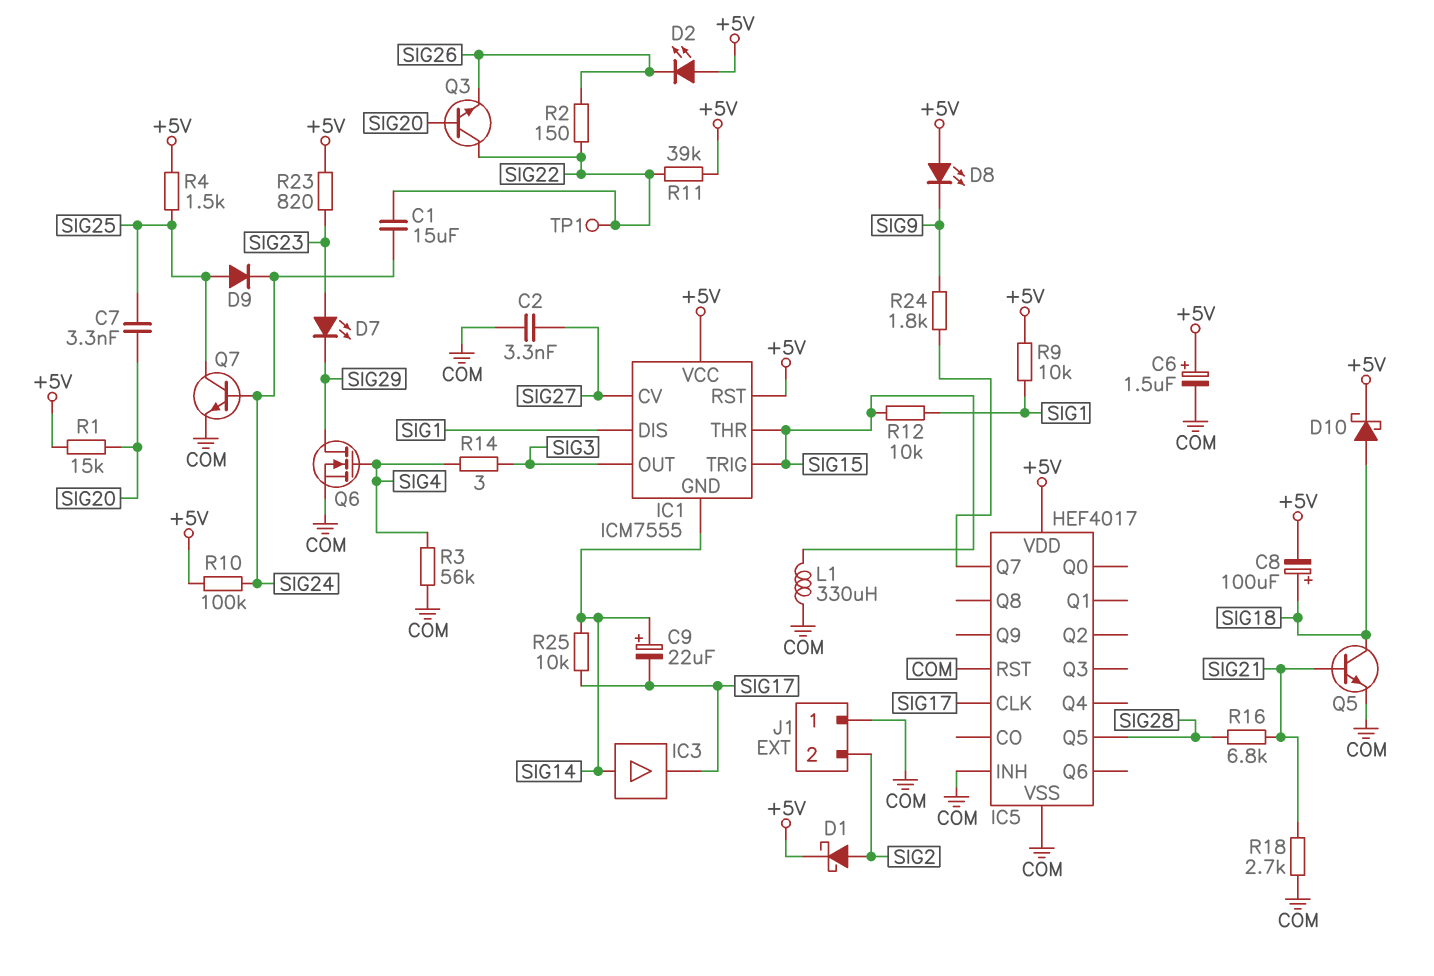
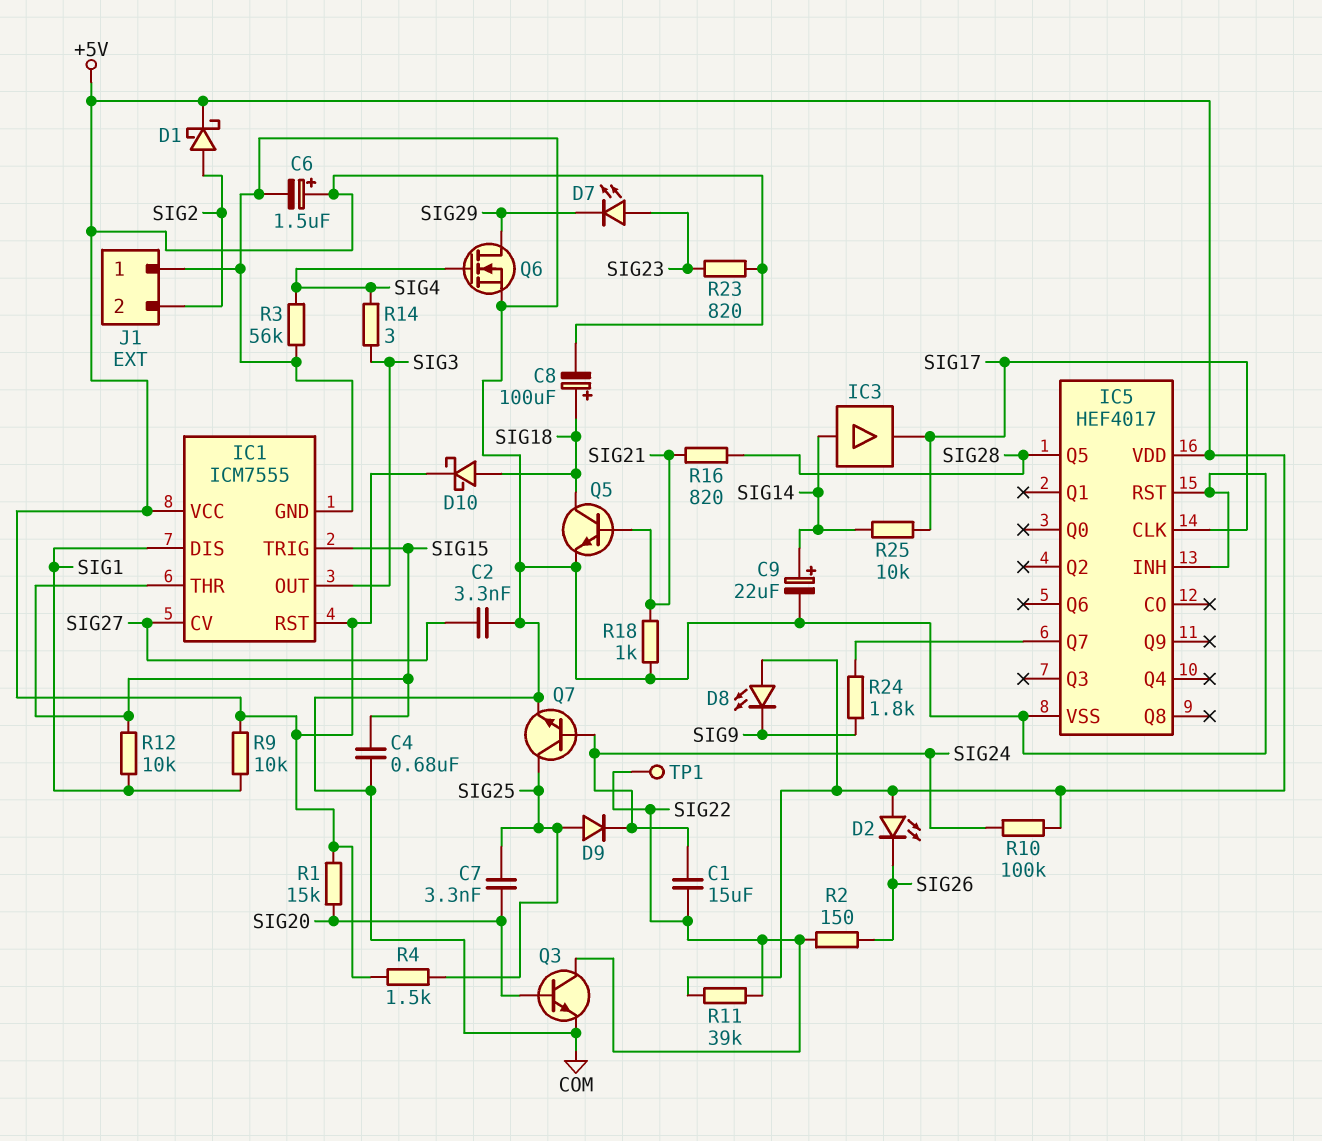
C4: none -> 680nF (COM, SIG15)
C9: 22uF (plus SIG14, minus SIG17) -> 22uF (plus SIG14, minus COM)
IC1 pin GND: SIG14 -> COM
L1: 330uH (COM, SIG15) -> none
Q3: NPN (B SIG20, C SIG22, E SIG26) -> NPN (B SIG20, C SIG22, E COM)
R16: 6.8k (SIG21, SIG28) -> 820 (SIG21, SIG28)
R18: 2.7k (COM, SIG21) -> 1k (COM, SIG21)

